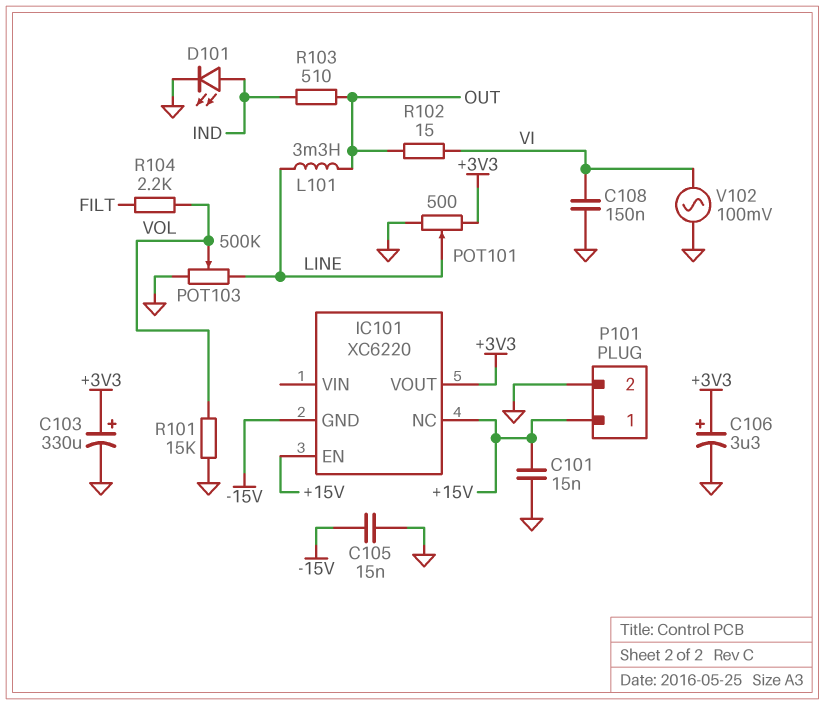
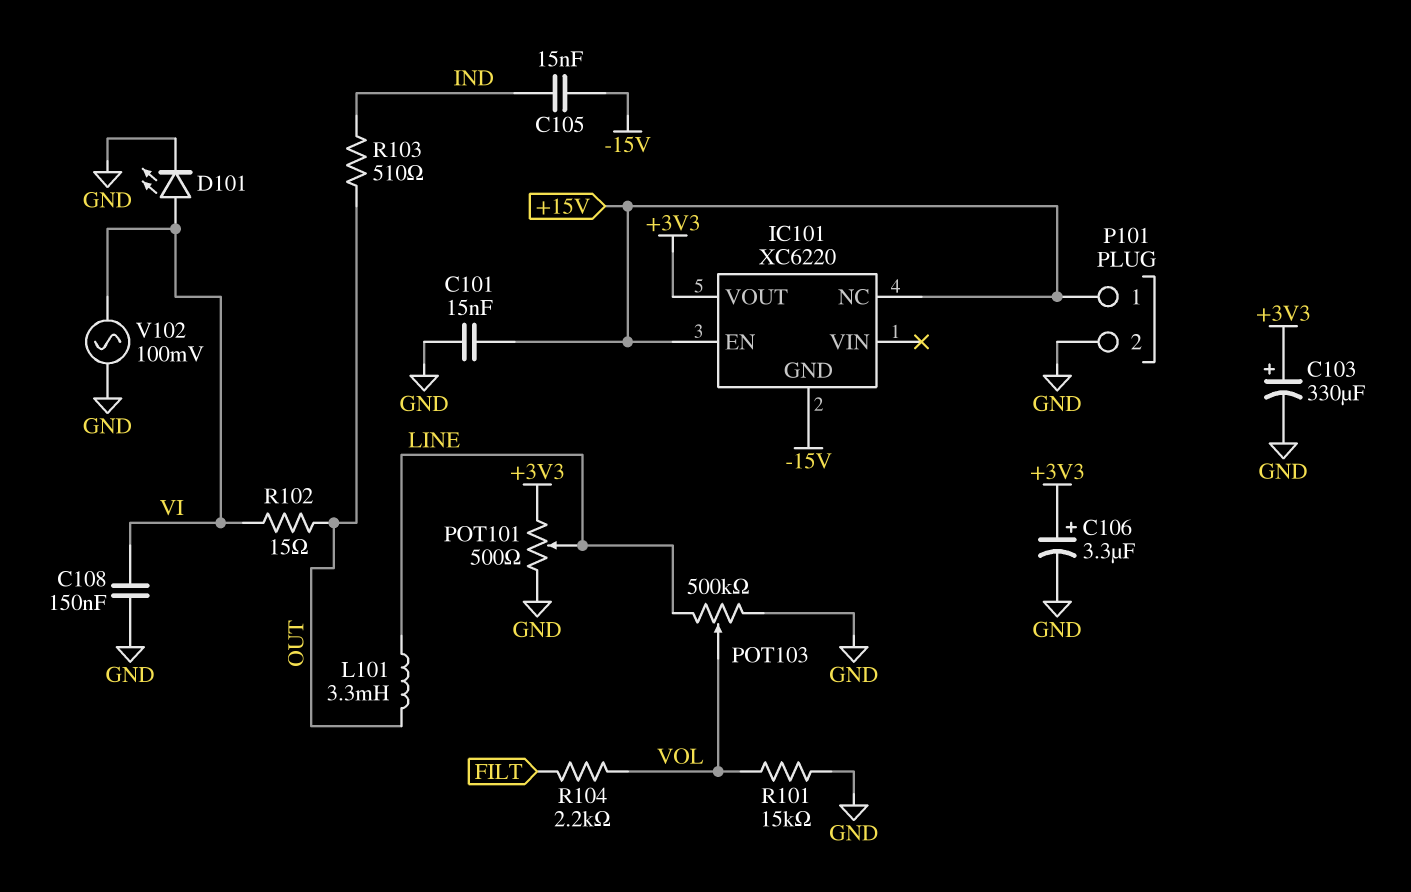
C105: 15nF (-15V, GND) -> 15nF (-15V, IND)
D101: LED (A IND, K GND) -> LED (A VI, K GND)

